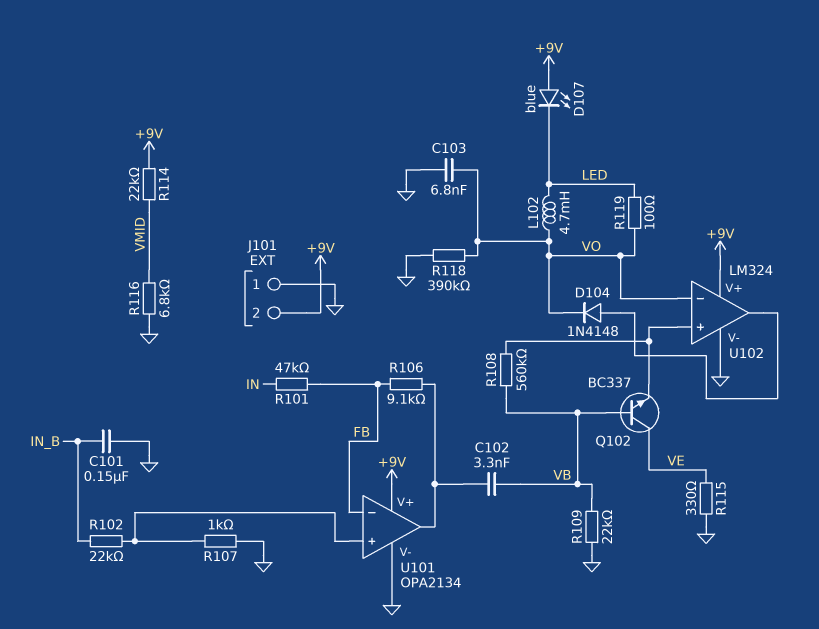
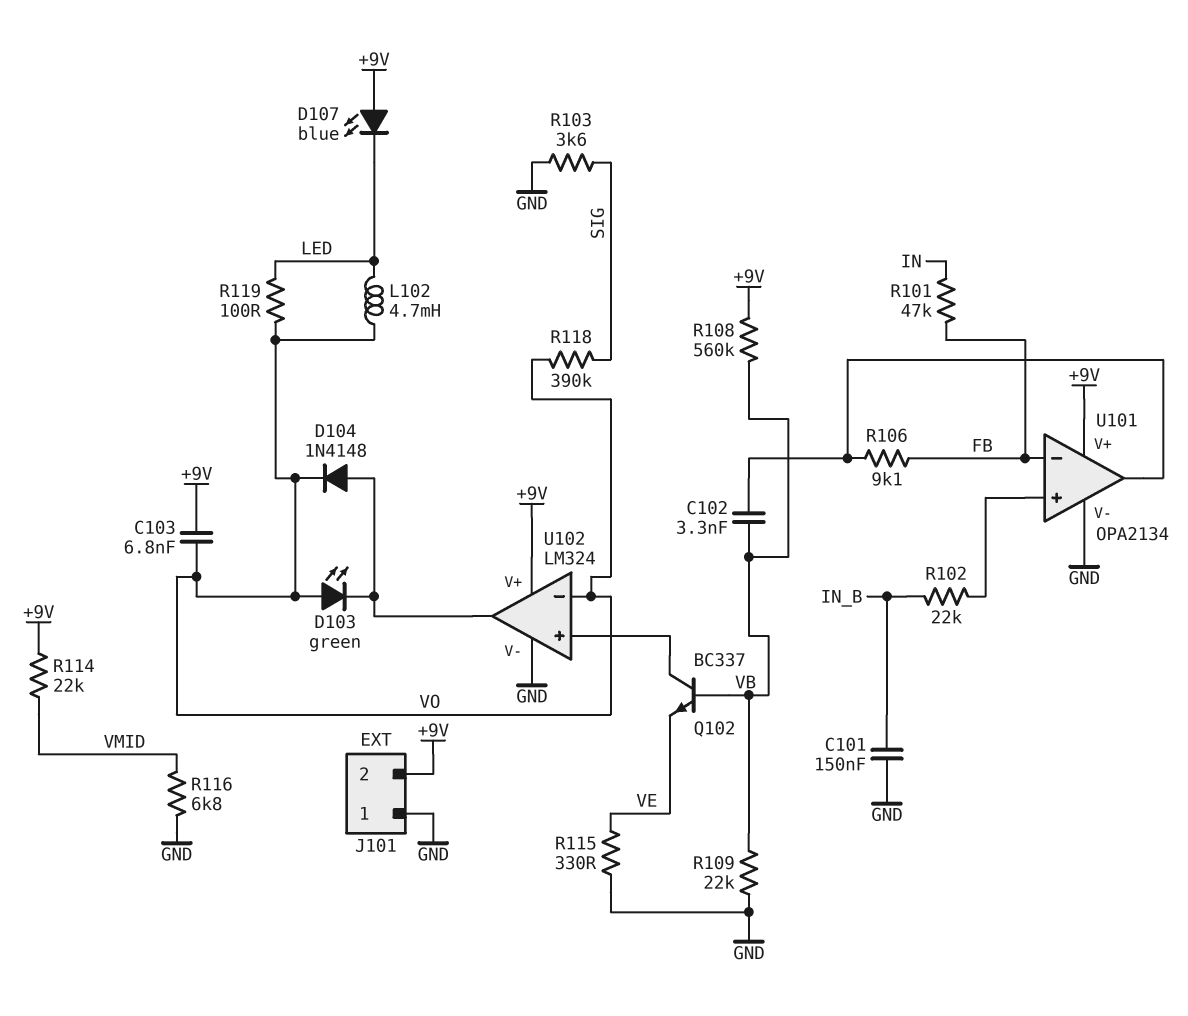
C103: 6.8nF (GND, VO) -> 6.8nF (+9V, VO)
D103: none -> LED green (A VO, K U102/out)
Q102: NPN BC337 (B VB, C VE, E U102/in+) -> NPN BC337 (B VB, C U102/in+, E VE)
R103: none -> 3.6k (GND, SIG)
R107: 1k (GND, U101/in+) -> none
R108: 560k (U102/in+, VB) -> 560k (+9V, VB)
R118: 390k (GND, VO) -> 390k (SIG, VO)

